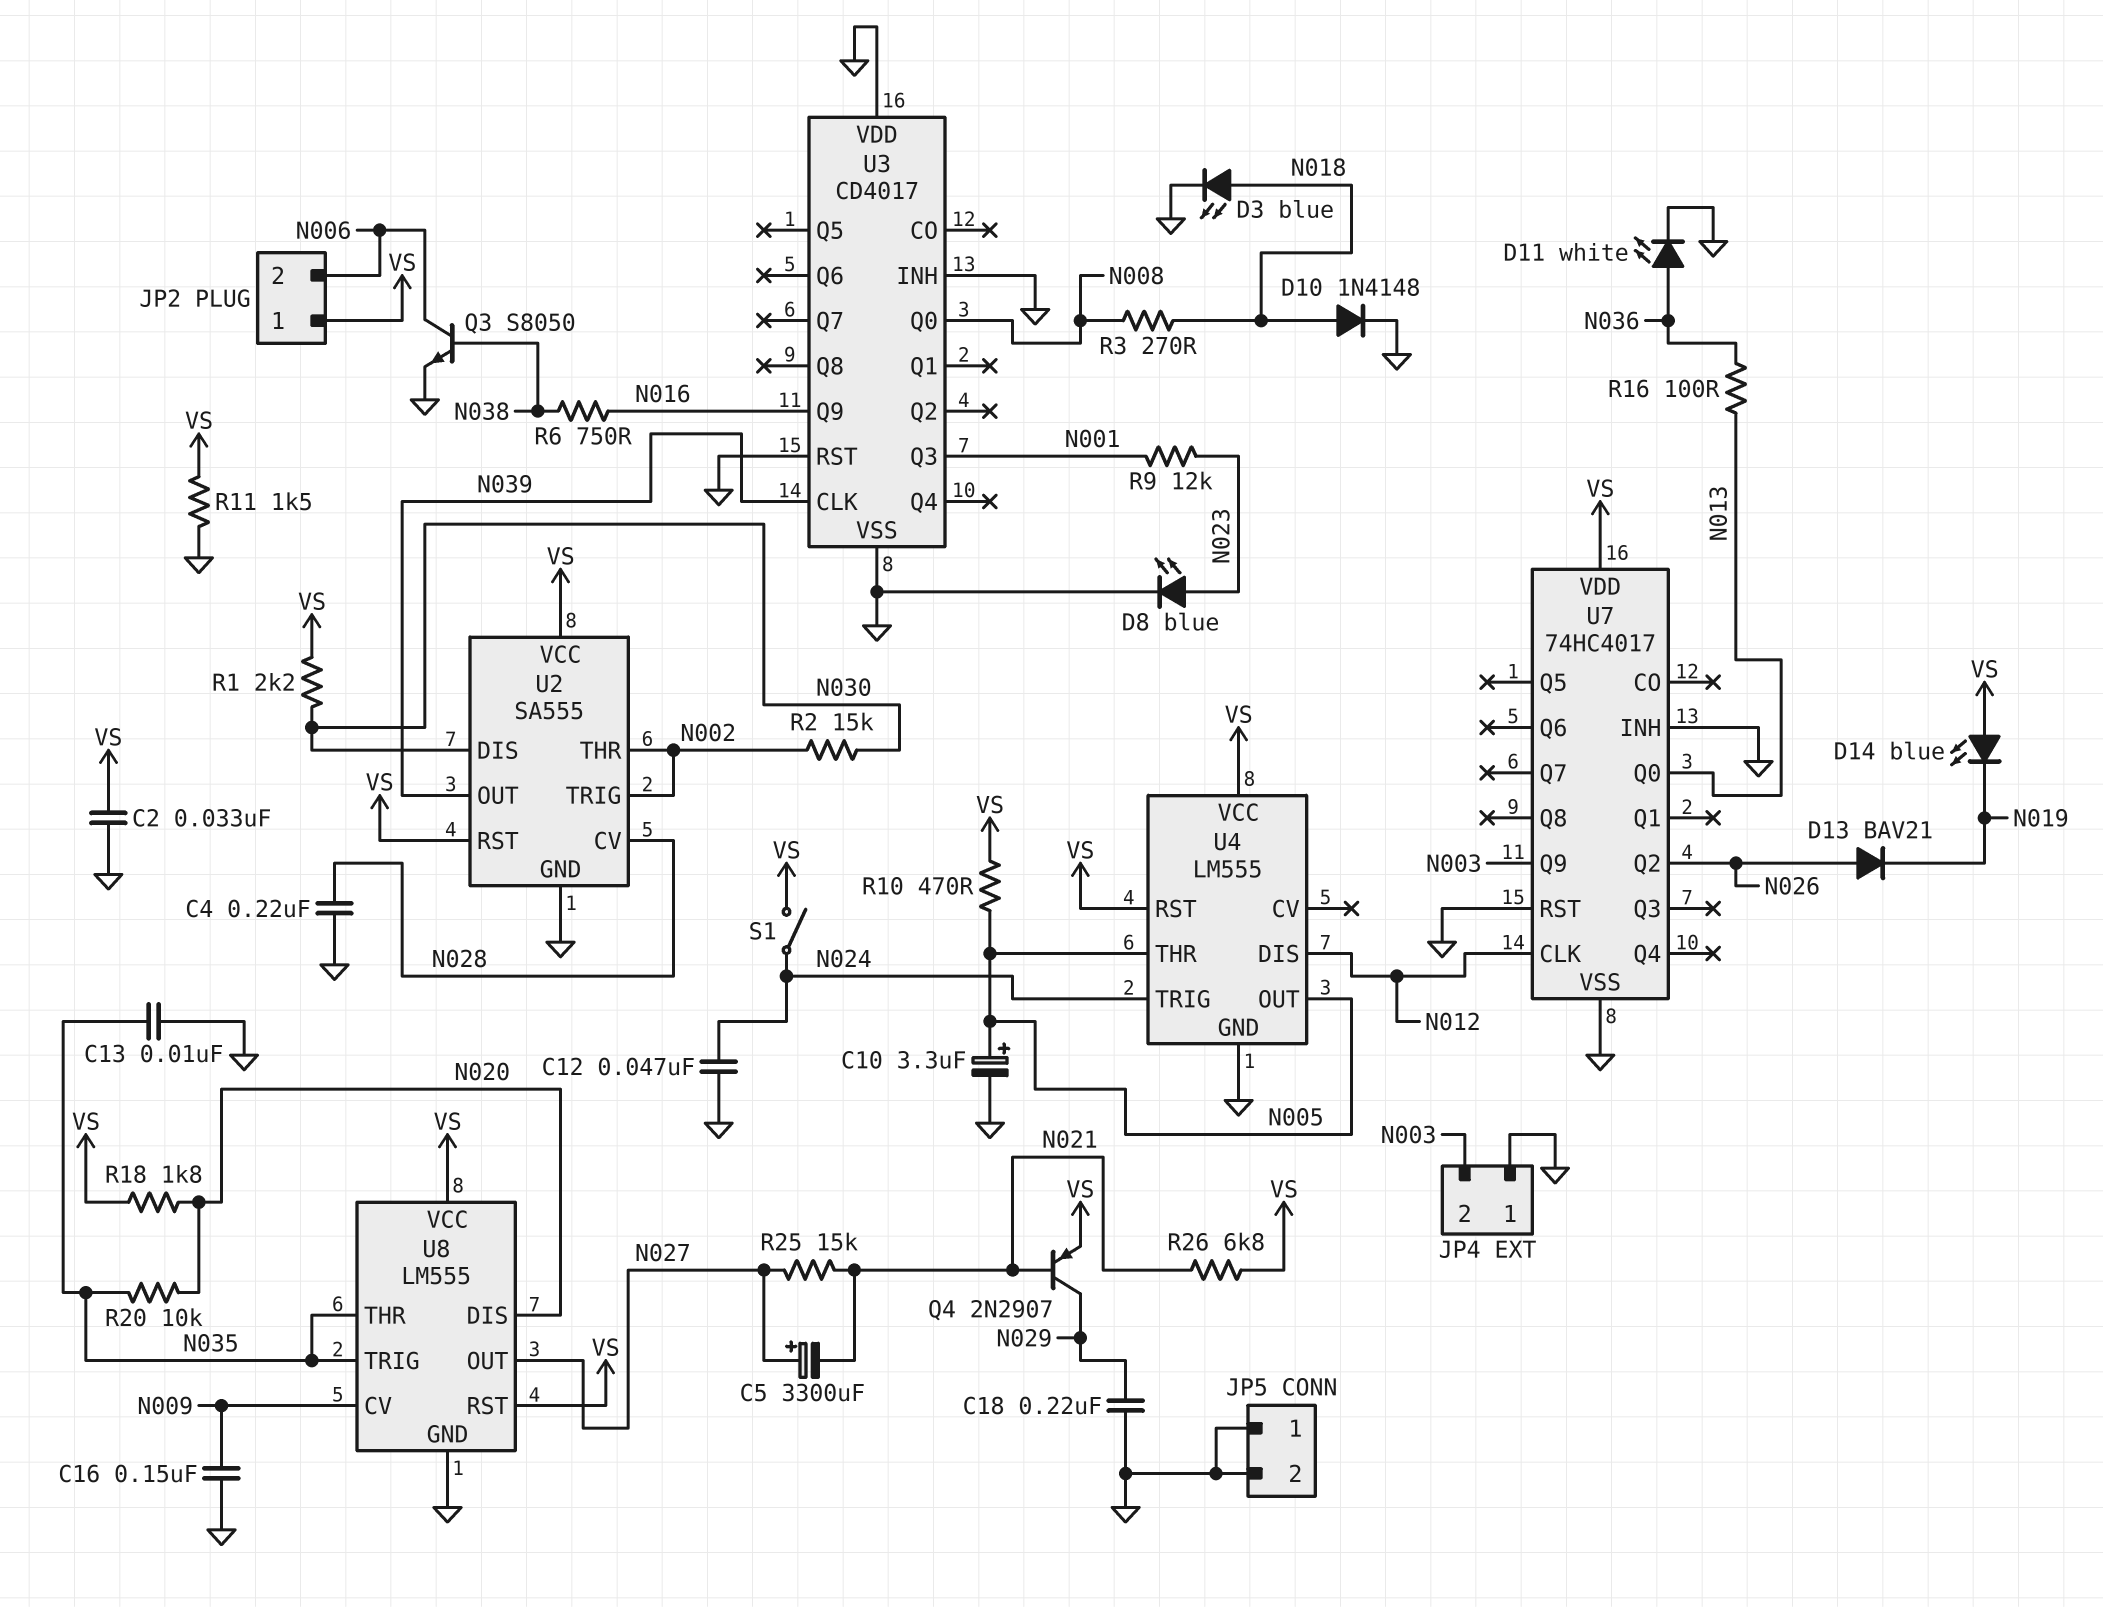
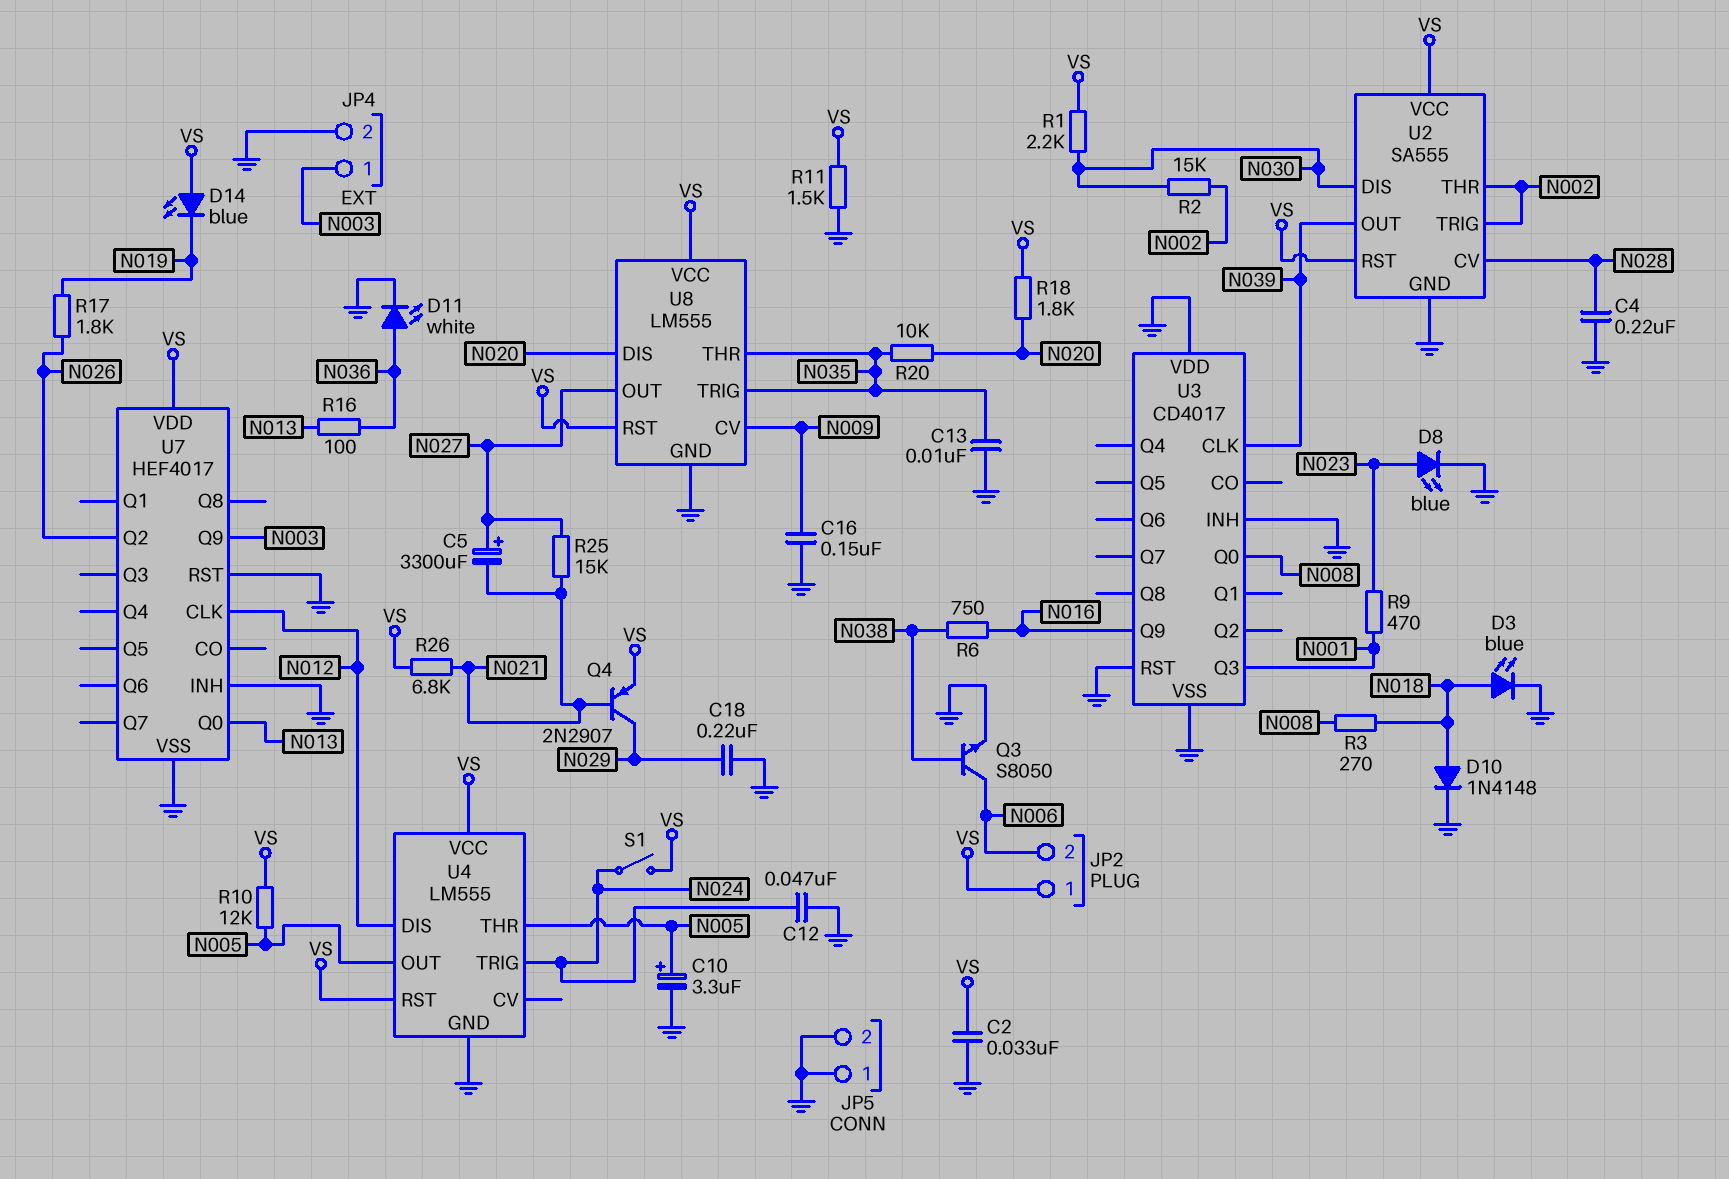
D13: diode BAV21 (A N026, K N019) -> none
JP4 pin 1: GND -> N003
JP4 pin 2: N003 -> GND
R9: 12k (N001, N023) -> 470 (N001, N023)
R10: 470 (N005, VS) -> 12k (N005, VS)
R17: none -> 1.8k (N019, N026)
U7: 74HC4017 -> HEF4017

